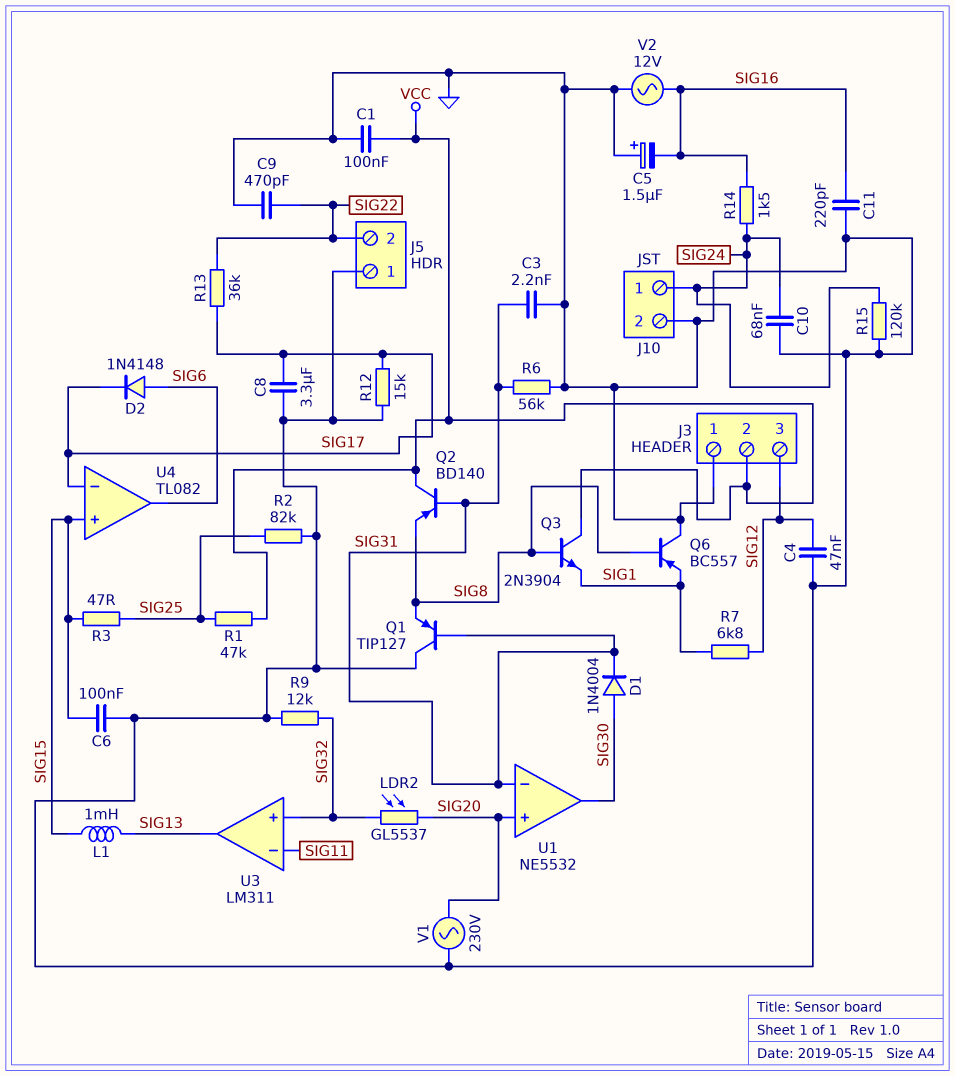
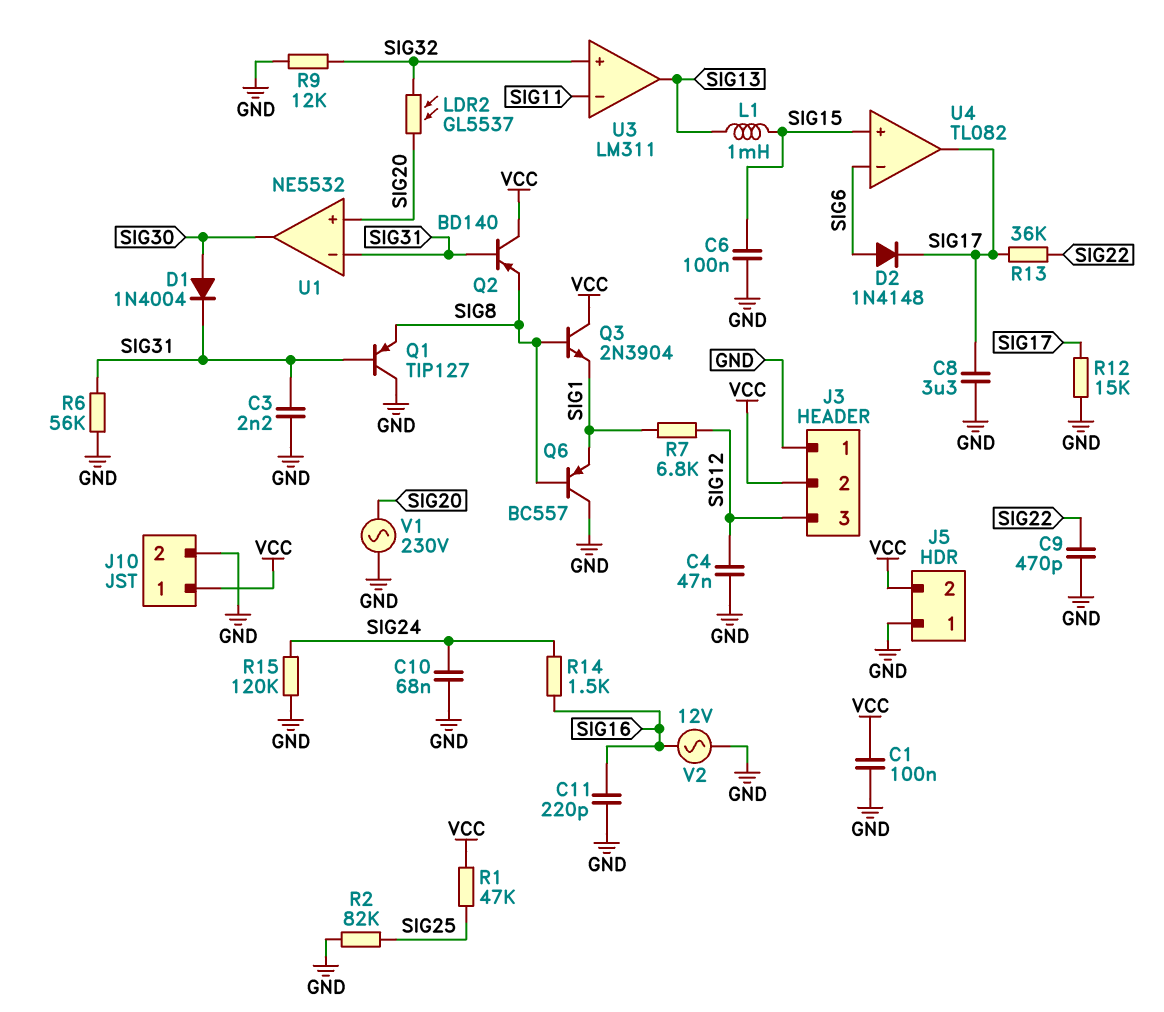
C5: 1.5uF (plus GND, minus SIG16) -> none
J5 pin 2: SIG22 -> VCC
J10 pin 1: SIG24 -> VCC
R3: 47 (SIG15, SIG25) -> none
U4 pin in-: SIG17 -> SIG6
U4 pin out: SIG6 -> SIG17

